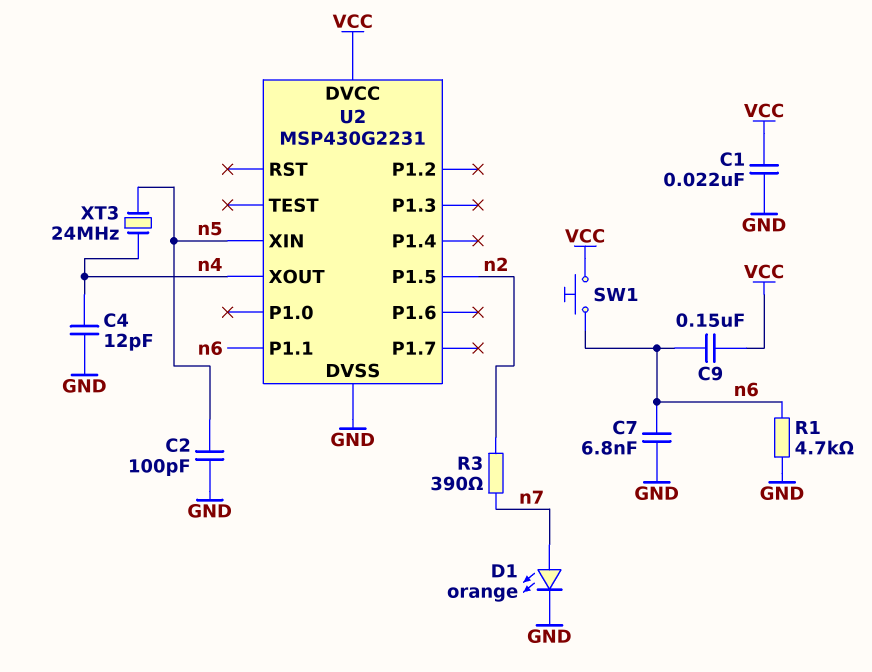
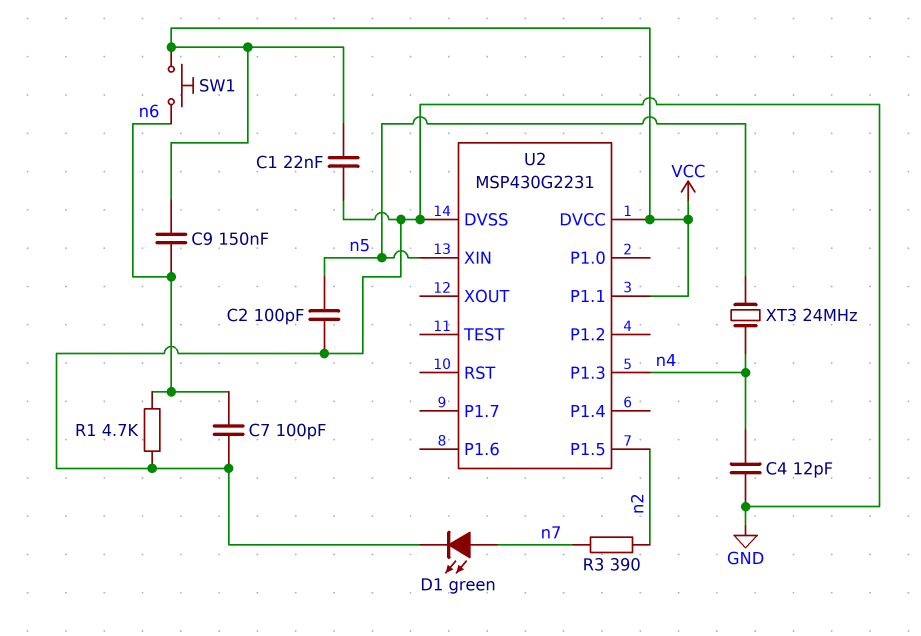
C7: 6.8nF (GND, n6) -> 100pF (GND, n6)
D1: LED orange (A n7, K GND) -> LED green (A n7, K GND)
U2 pin P1.1: n6 -> VCC
U2 pin P1.3: none -> n4
U2 pin XOUT: n4 -> none

